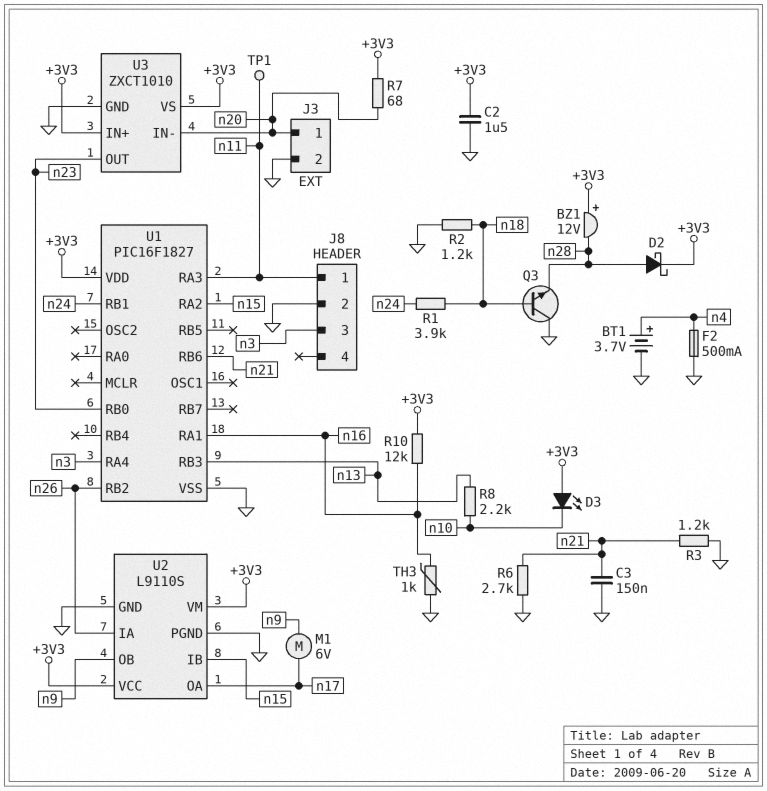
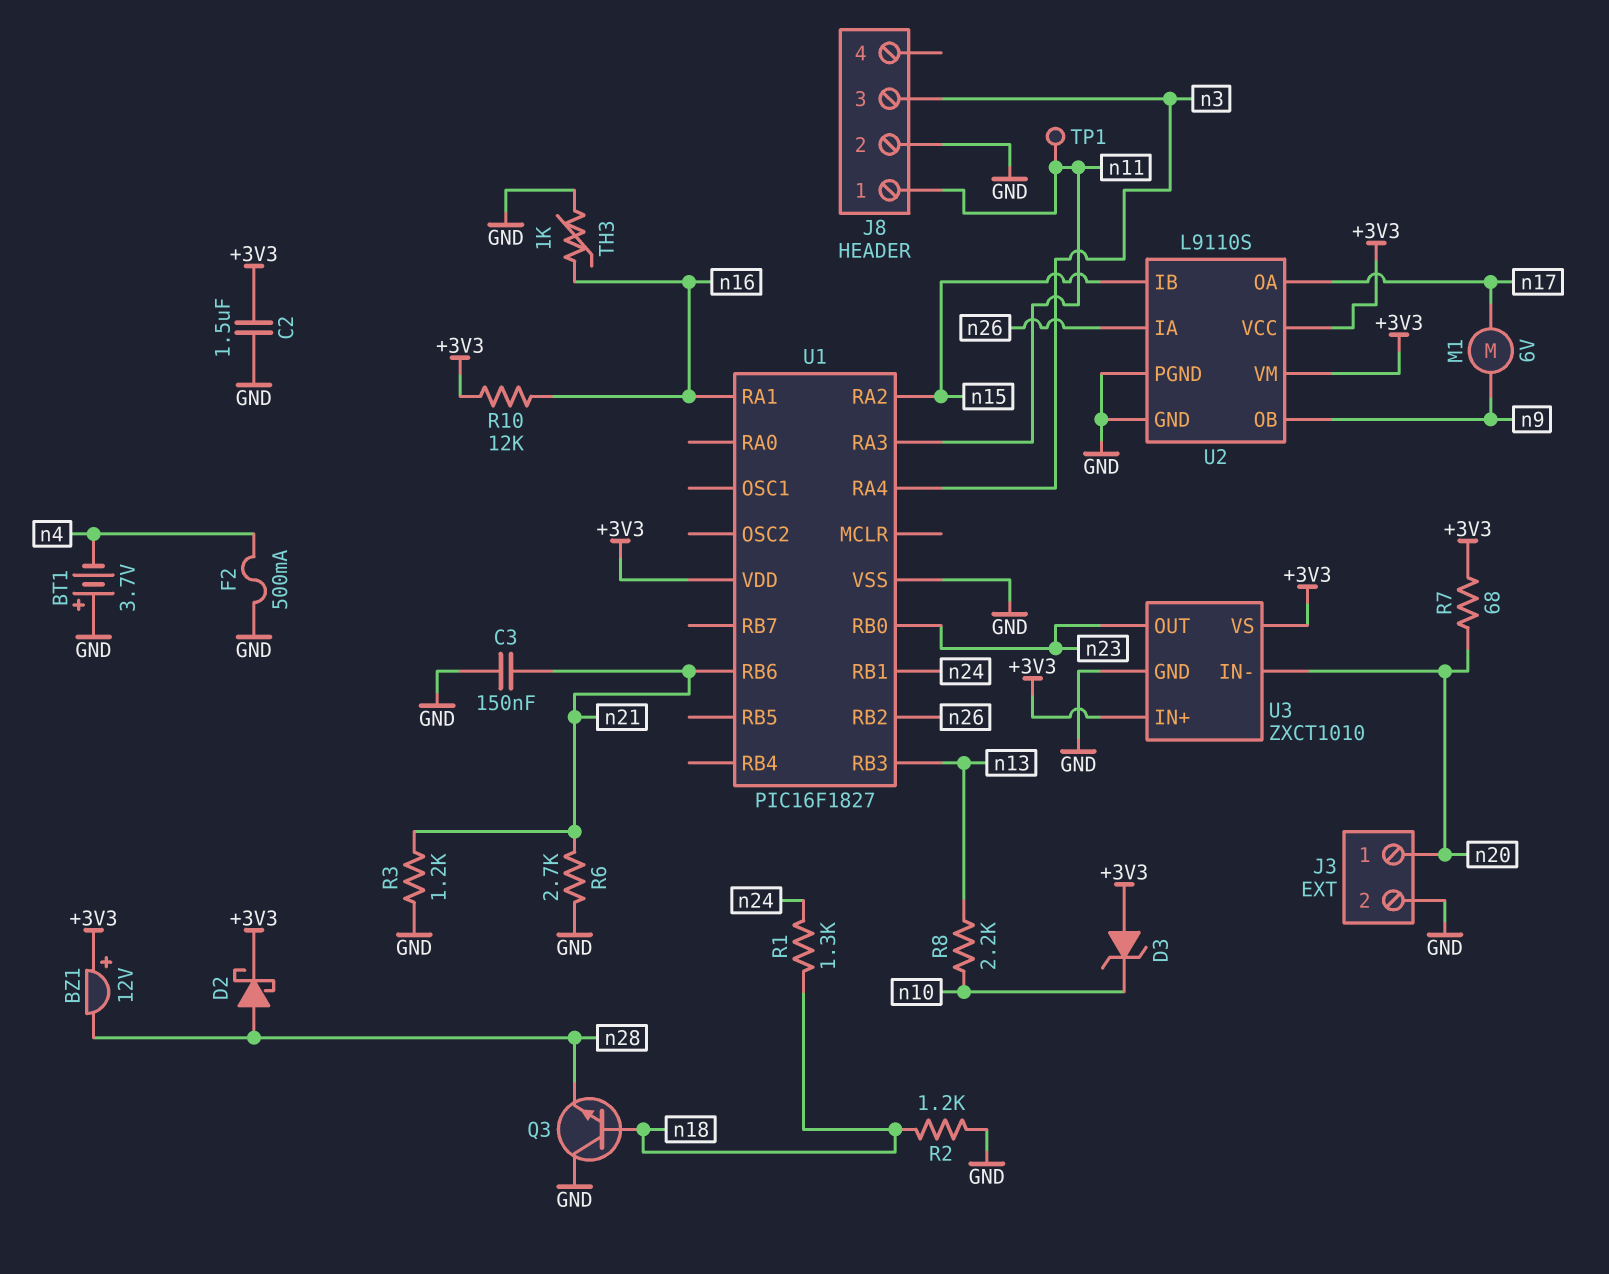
BT1: 3.7V (plus n4, minus GND) -> 3.7V (plus GND, minus n4)
D3: LED (A +3V3, K n10) -> zener (A +3V3, K n10)
R1: 3.9k (n18, n24) -> 1.3k (n18, n24)

